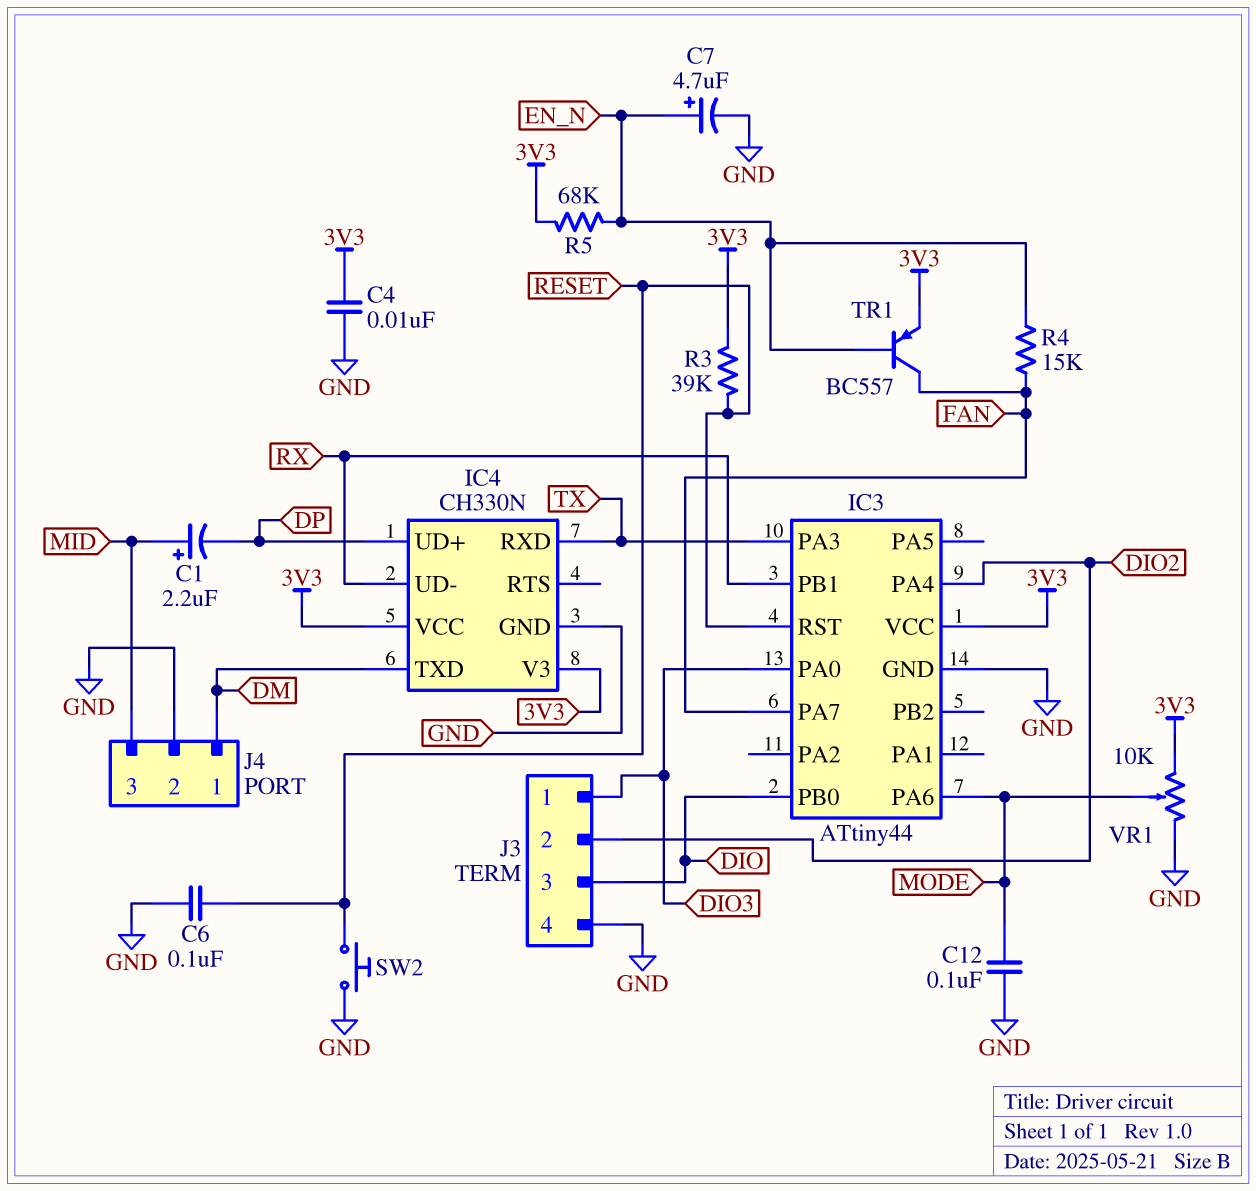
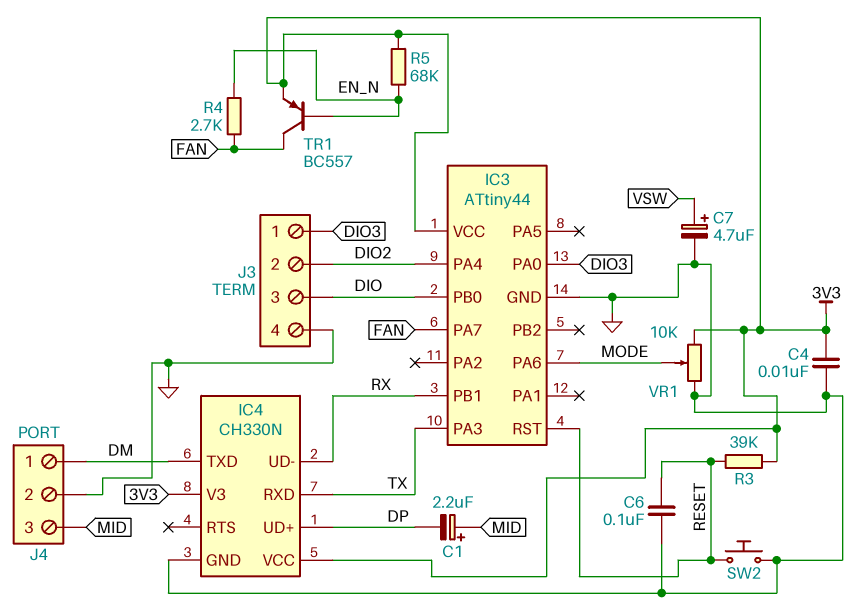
C7: 4.7uF (plus EN_N, minus GND) -> 4.7uF (plus VSW, minus GND)
C12: 100nF (GND, MODE) -> none
R4: 15k (EN_N, FAN) -> 2.7k (EN_N, FAN)

